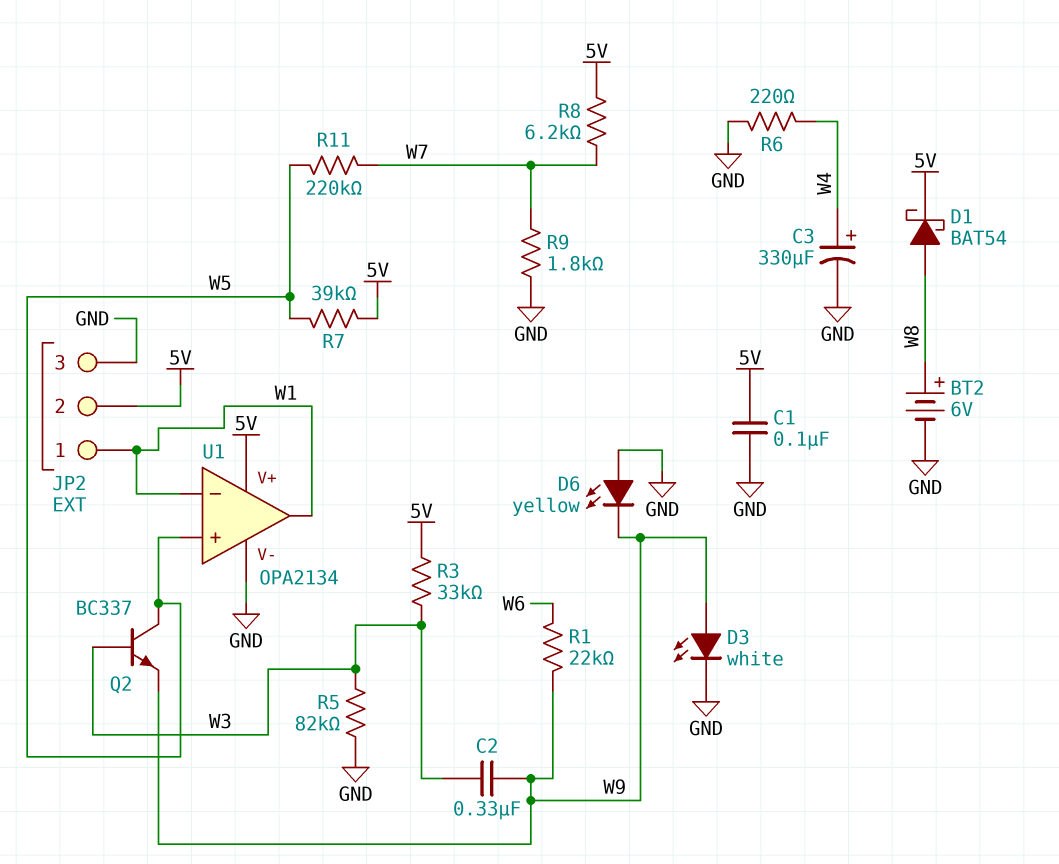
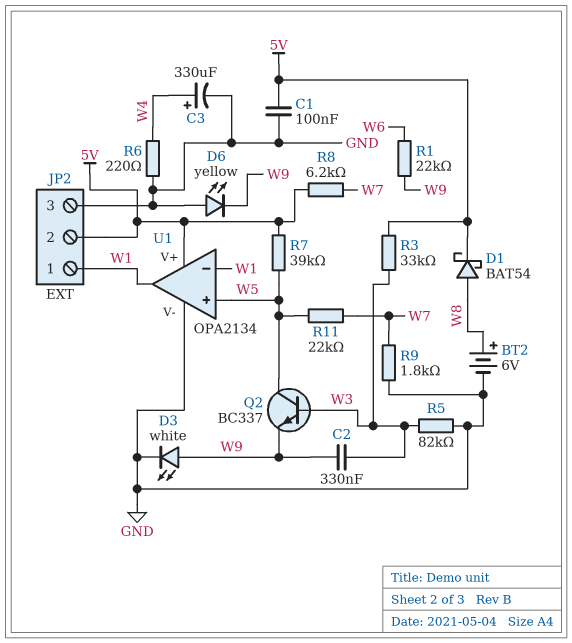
R11: 220k (W5, W7) -> 22k (W5, W7)

